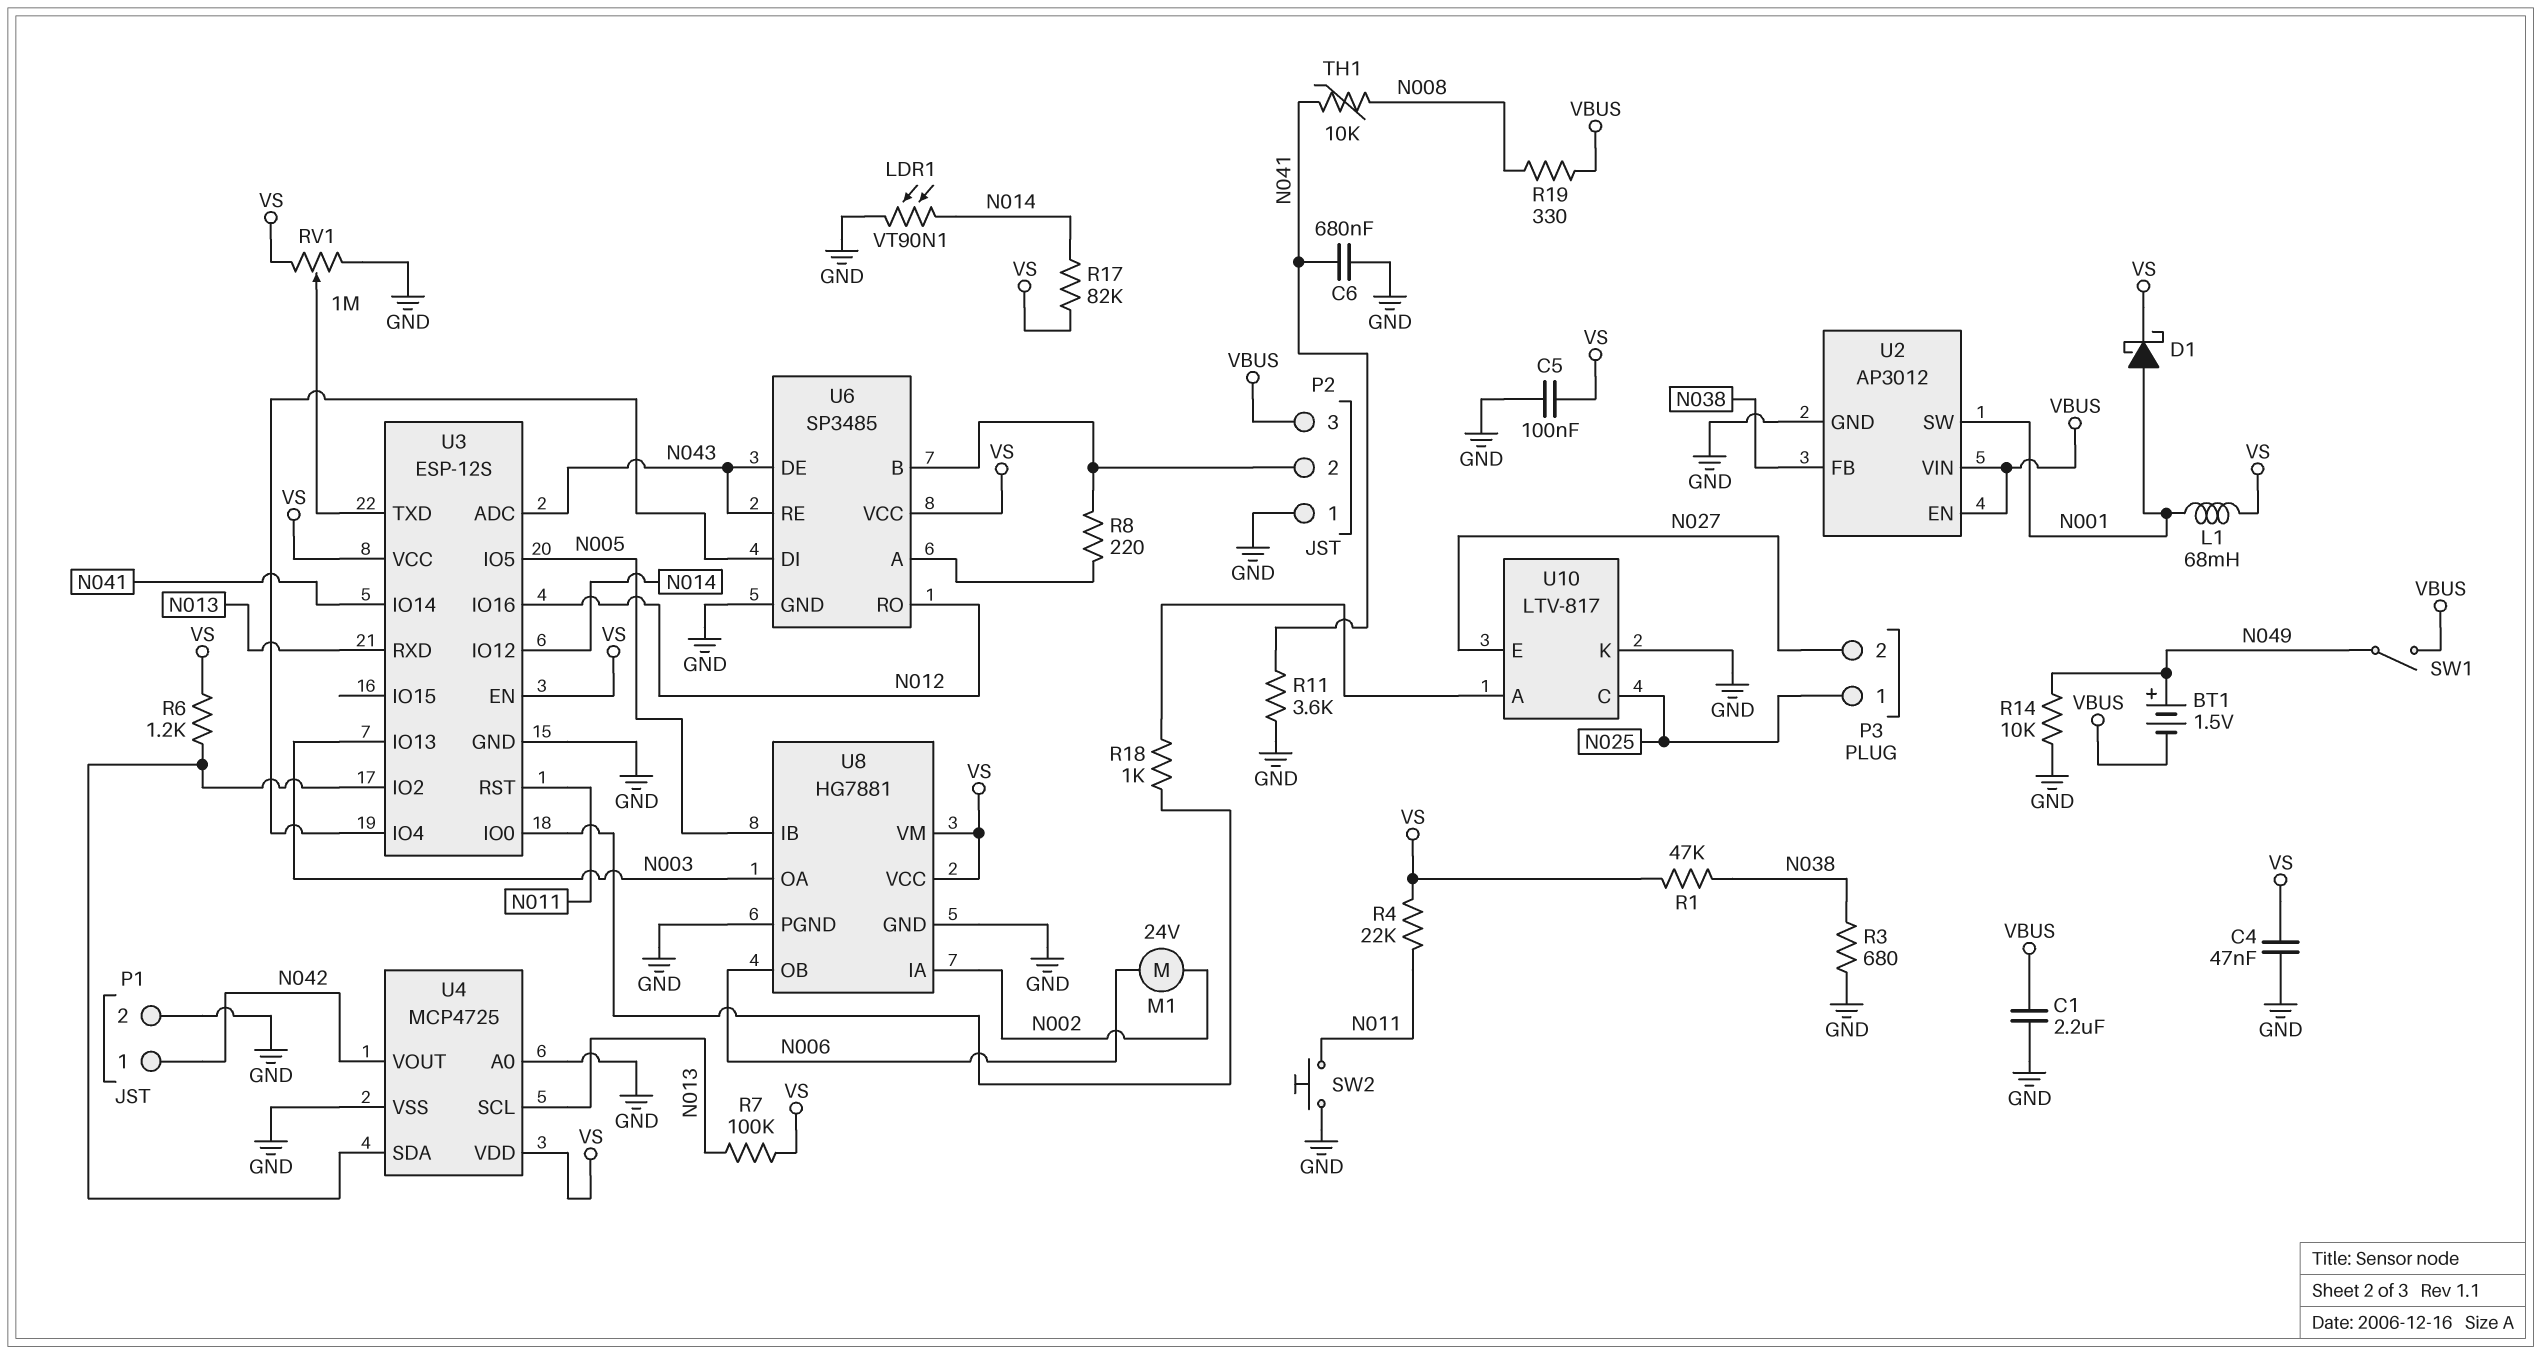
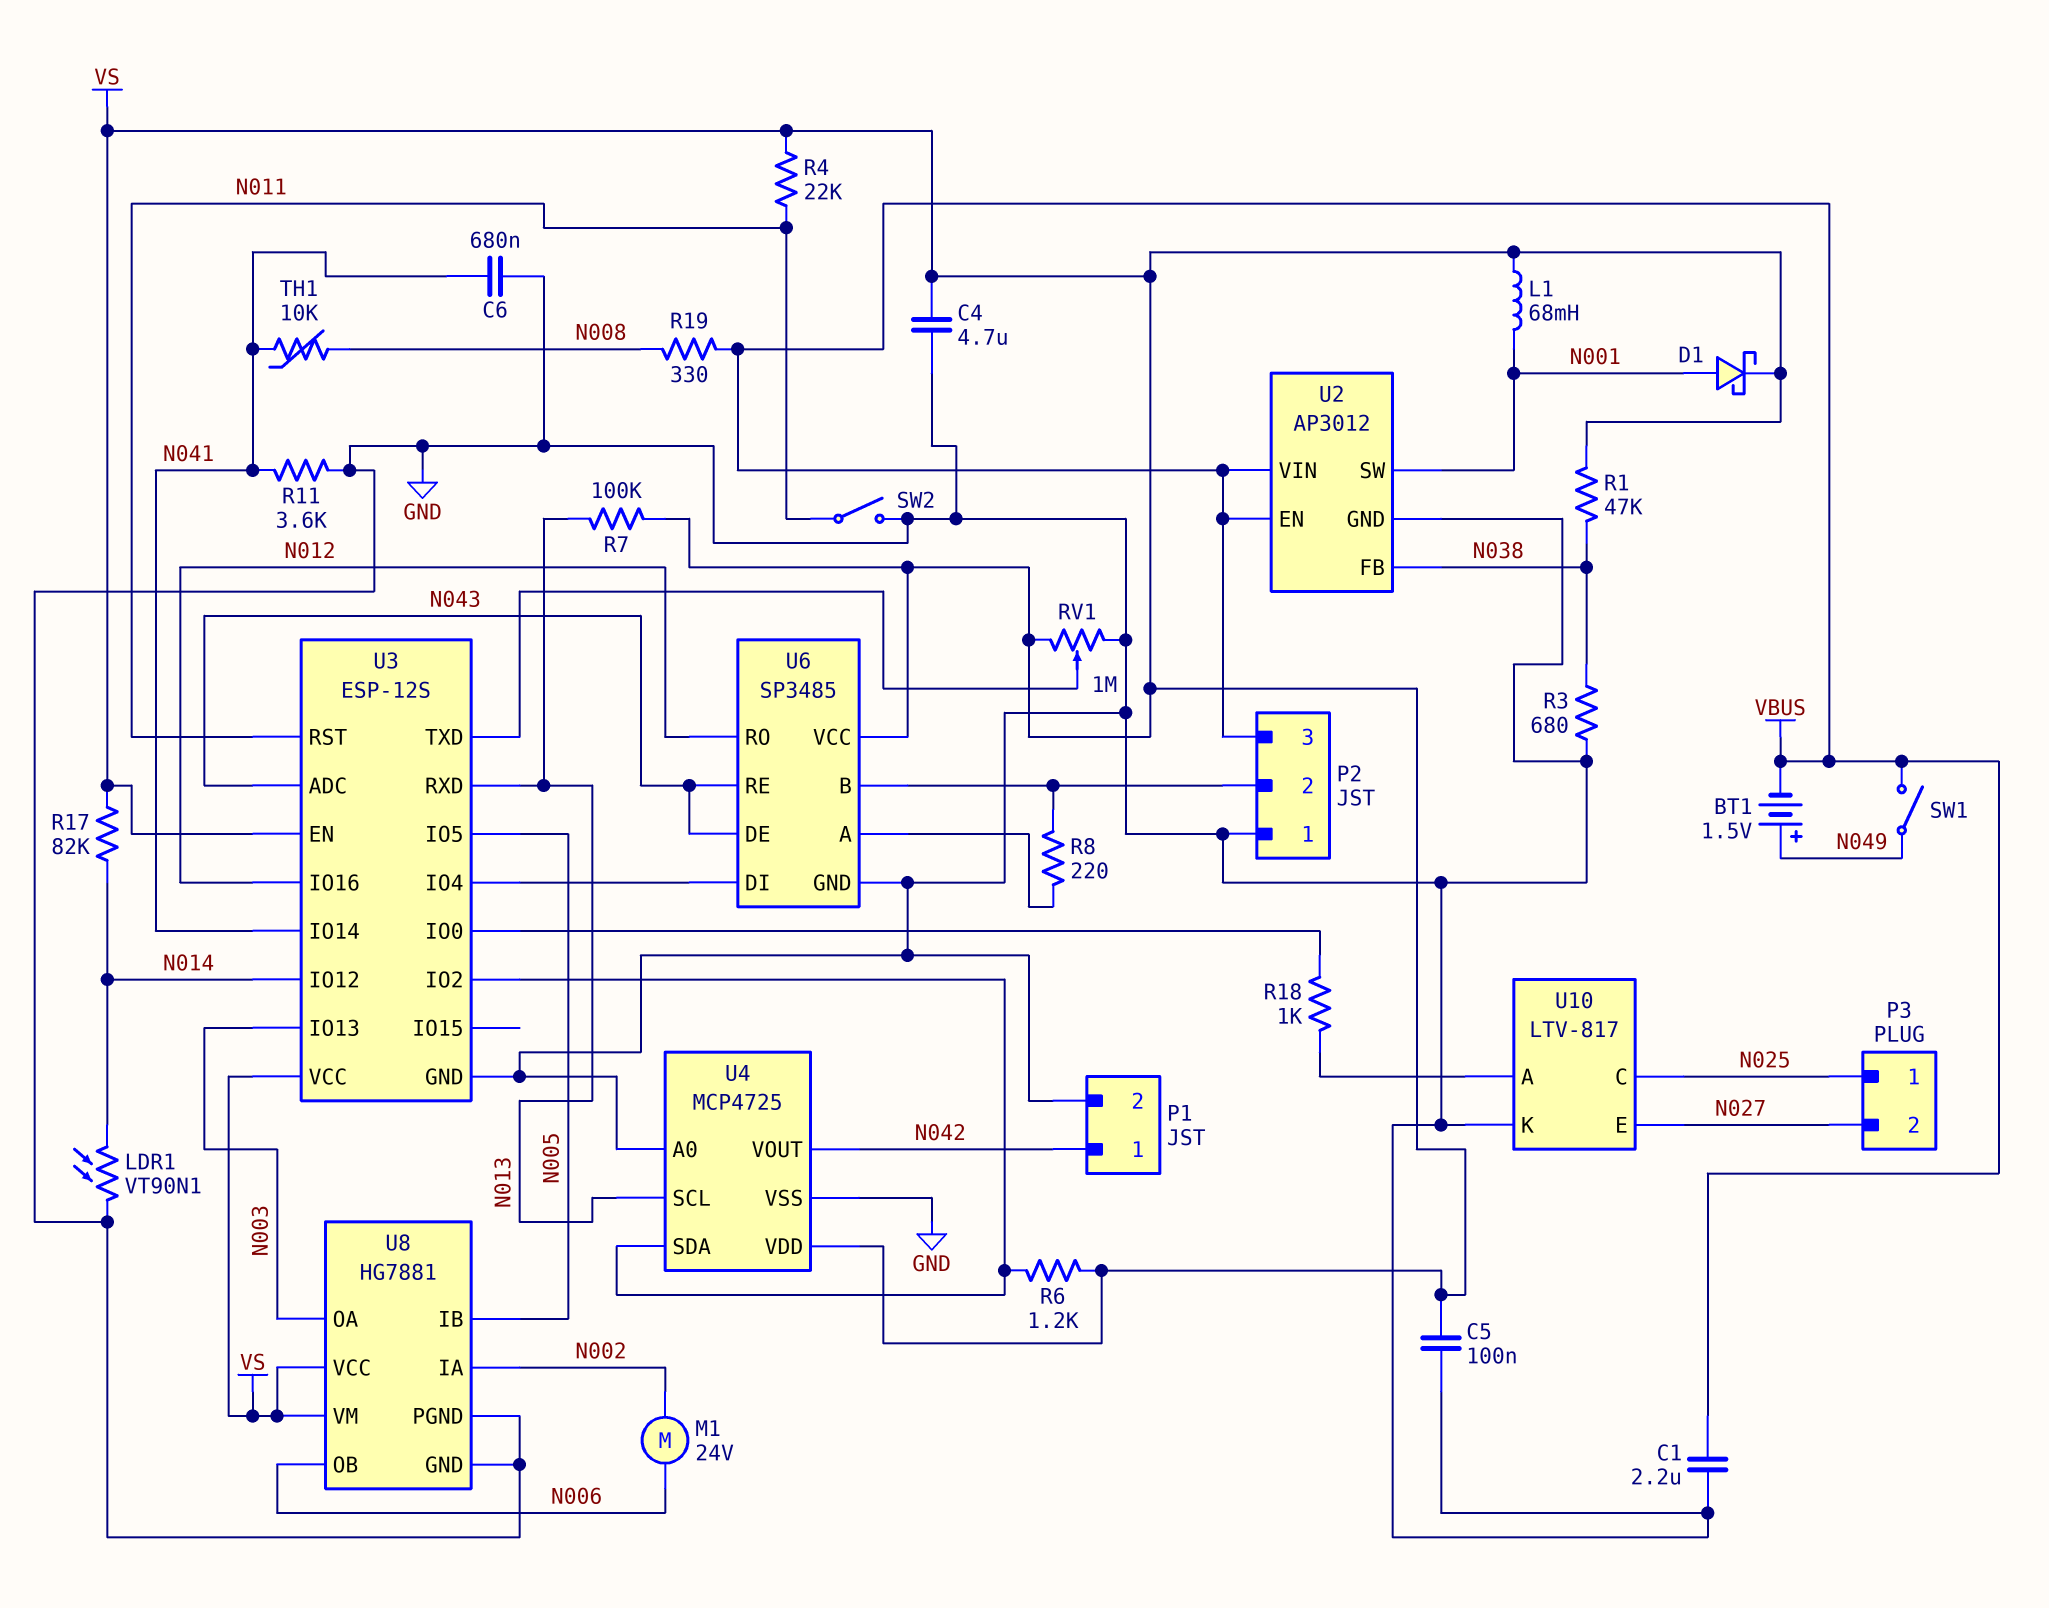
C4: 47nF (GND, VS) -> 4.7uF (GND, VS)
R14: 10k (GND, N049) -> none
SW2: button (GND, N011) -> switch (GND, N011)

